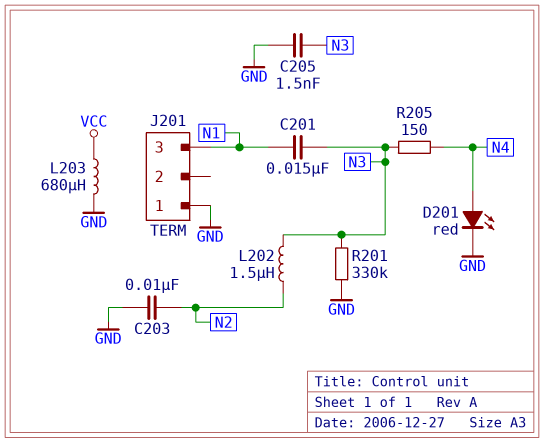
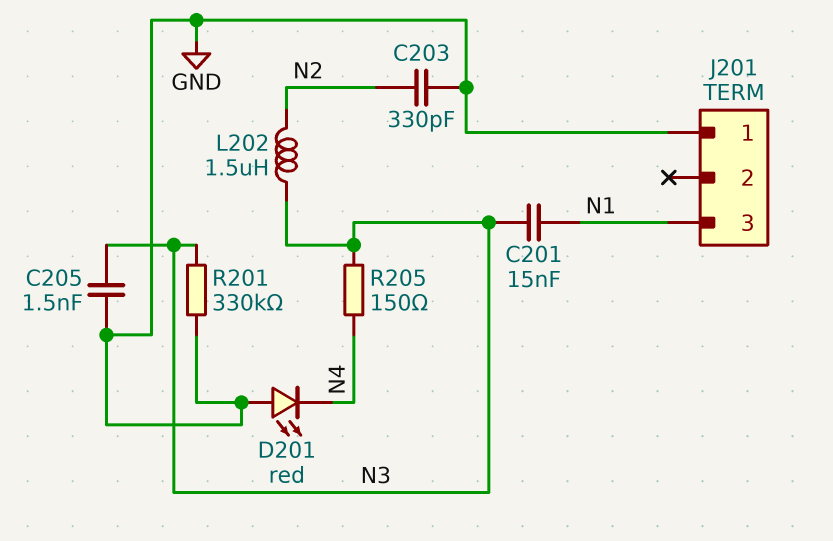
C203: 10nF (GND, N2) -> 330pF (GND, N2)
D201: LED red (A N4, K GND) -> LED red (A GND, K N4)
L203: 680uH (GND, VCC) -> none

